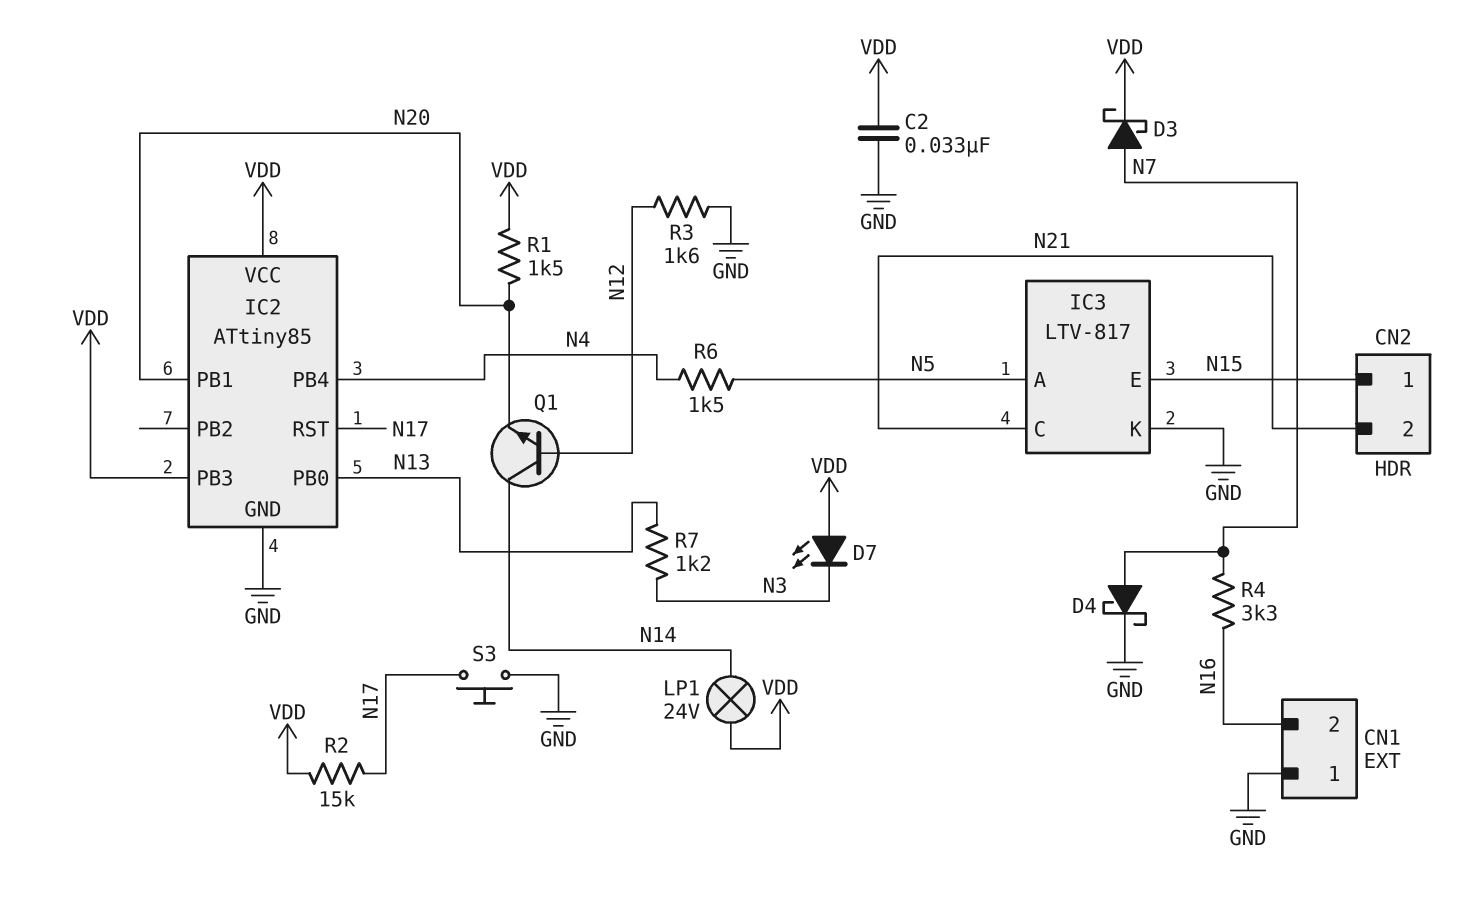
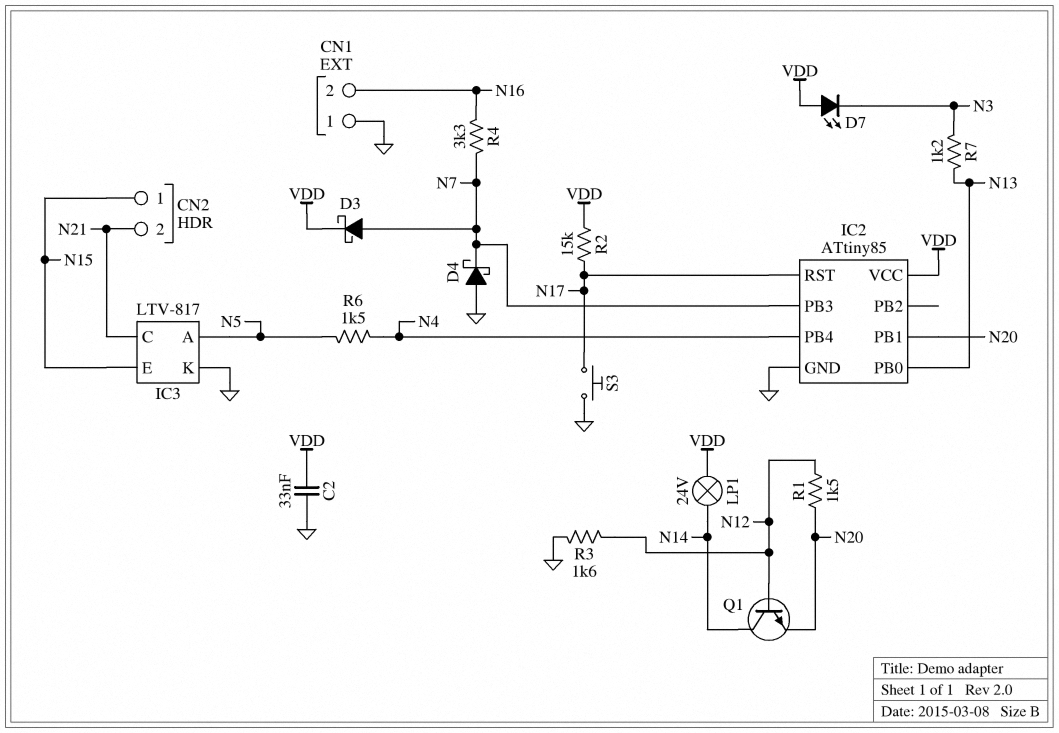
D4: schottky (A N7, K GND) -> schottky (A GND, K N7)
IC2 pin PB3: VDD -> N7
R1: 1.5k (N20, VDD) -> 1.5k (N12, N20)

